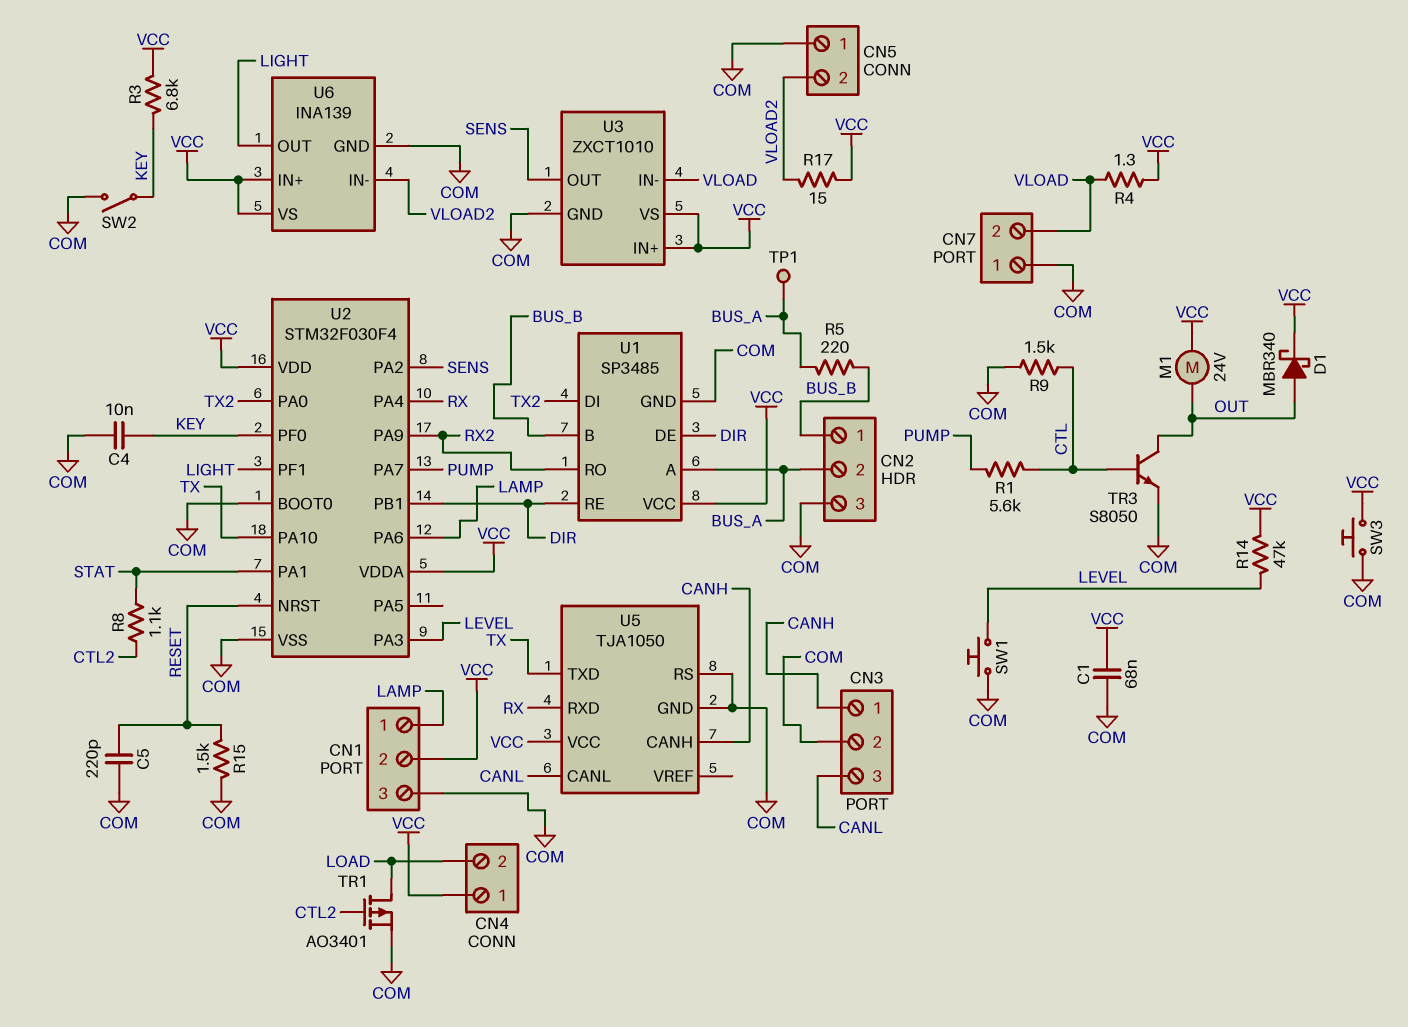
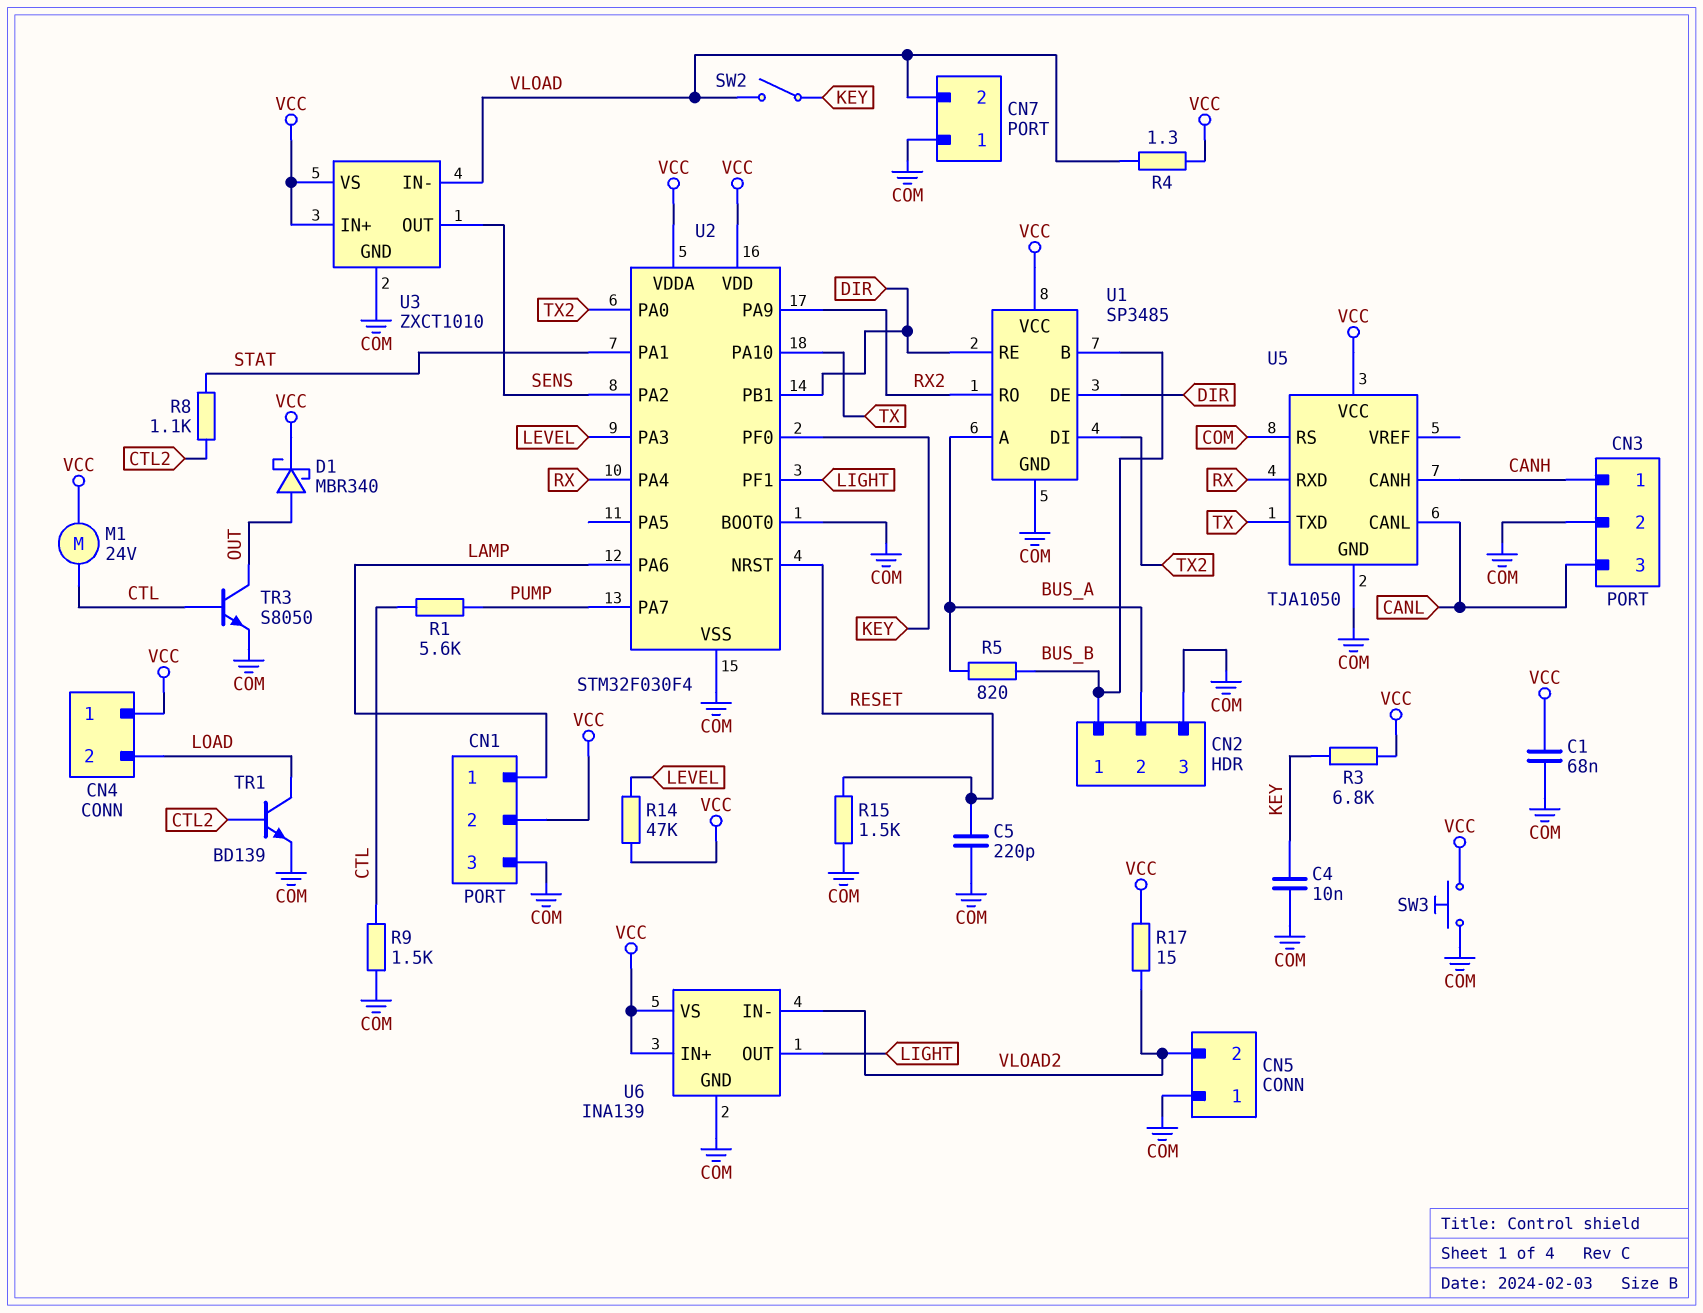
M1: motor 24V (OUT, VCC) -> motor 24V (CTL, VCC)
R5: 220 (BUS_A, BUS_B) -> 820 (BUS_A, BUS_B)
SW1: button (COM, LEVEL) -> none
SW2: switch (COM, KEY) -> switch (KEY, VLOAD)
TP1: test point (BUS_A) -> none
TR1: PMOS AO3401 (G CTL2, D LOAD, S COM) -> NPN BD139 (B CTL2, C LOAD, E COM)

